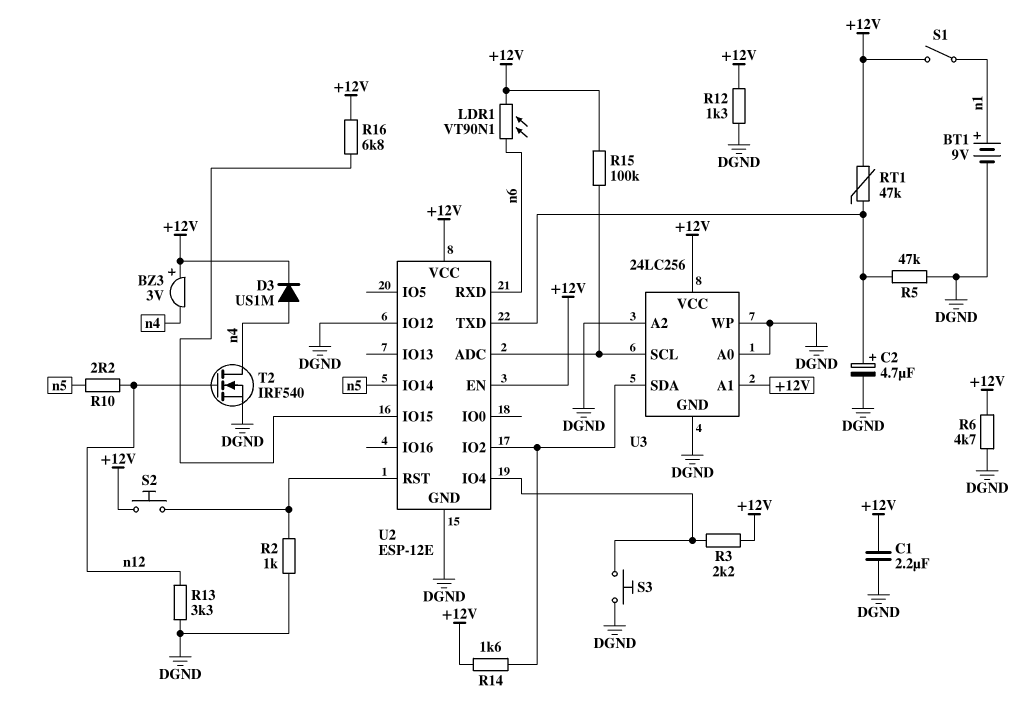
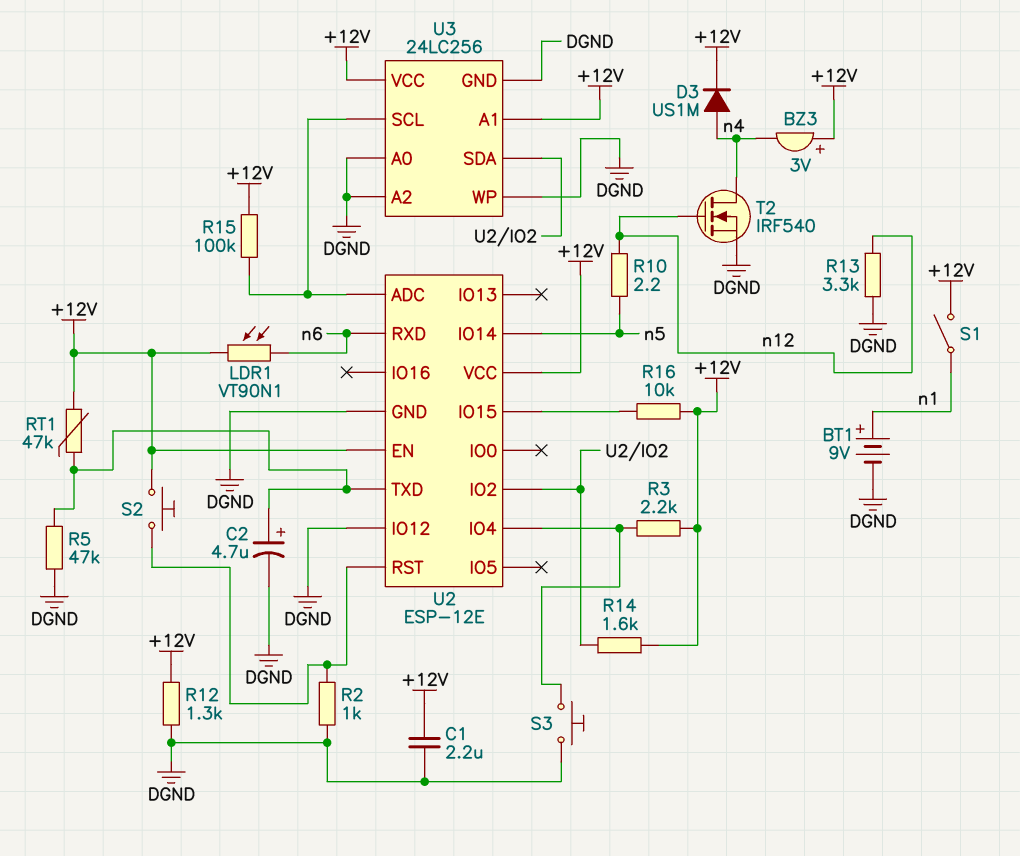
R6: 4.7k (+12V, DGND) -> none
R16: 6.8k (+12V, U2/IO15) -> 10k (+12V, U2/IO15)

